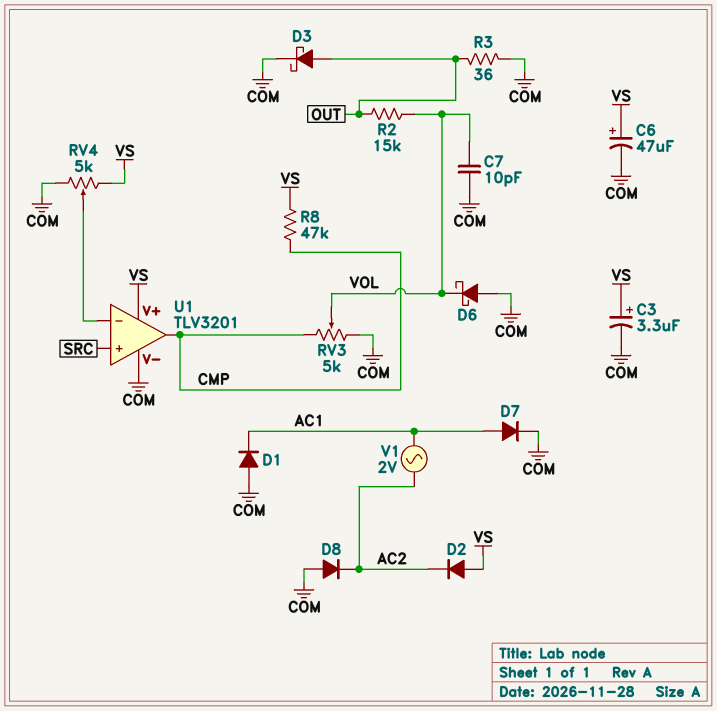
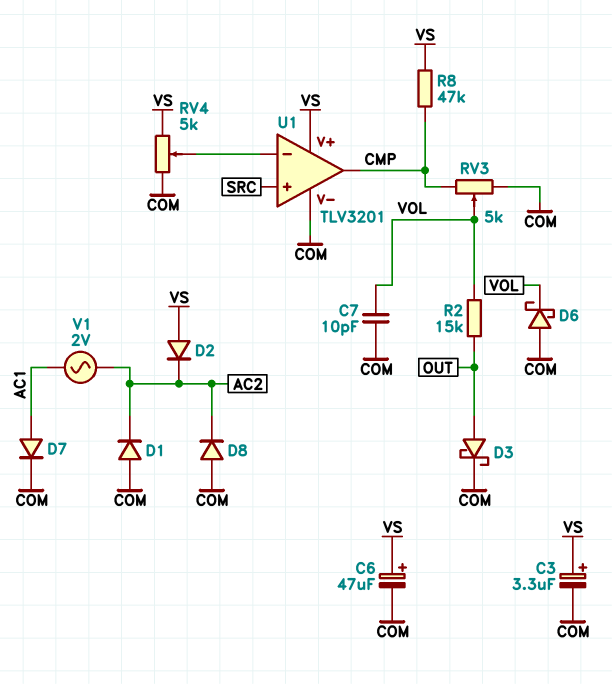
D1: diode (A COM, K AC1) -> diode (A COM, K AC2)
R3: 36 (COM, OUT) -> none

